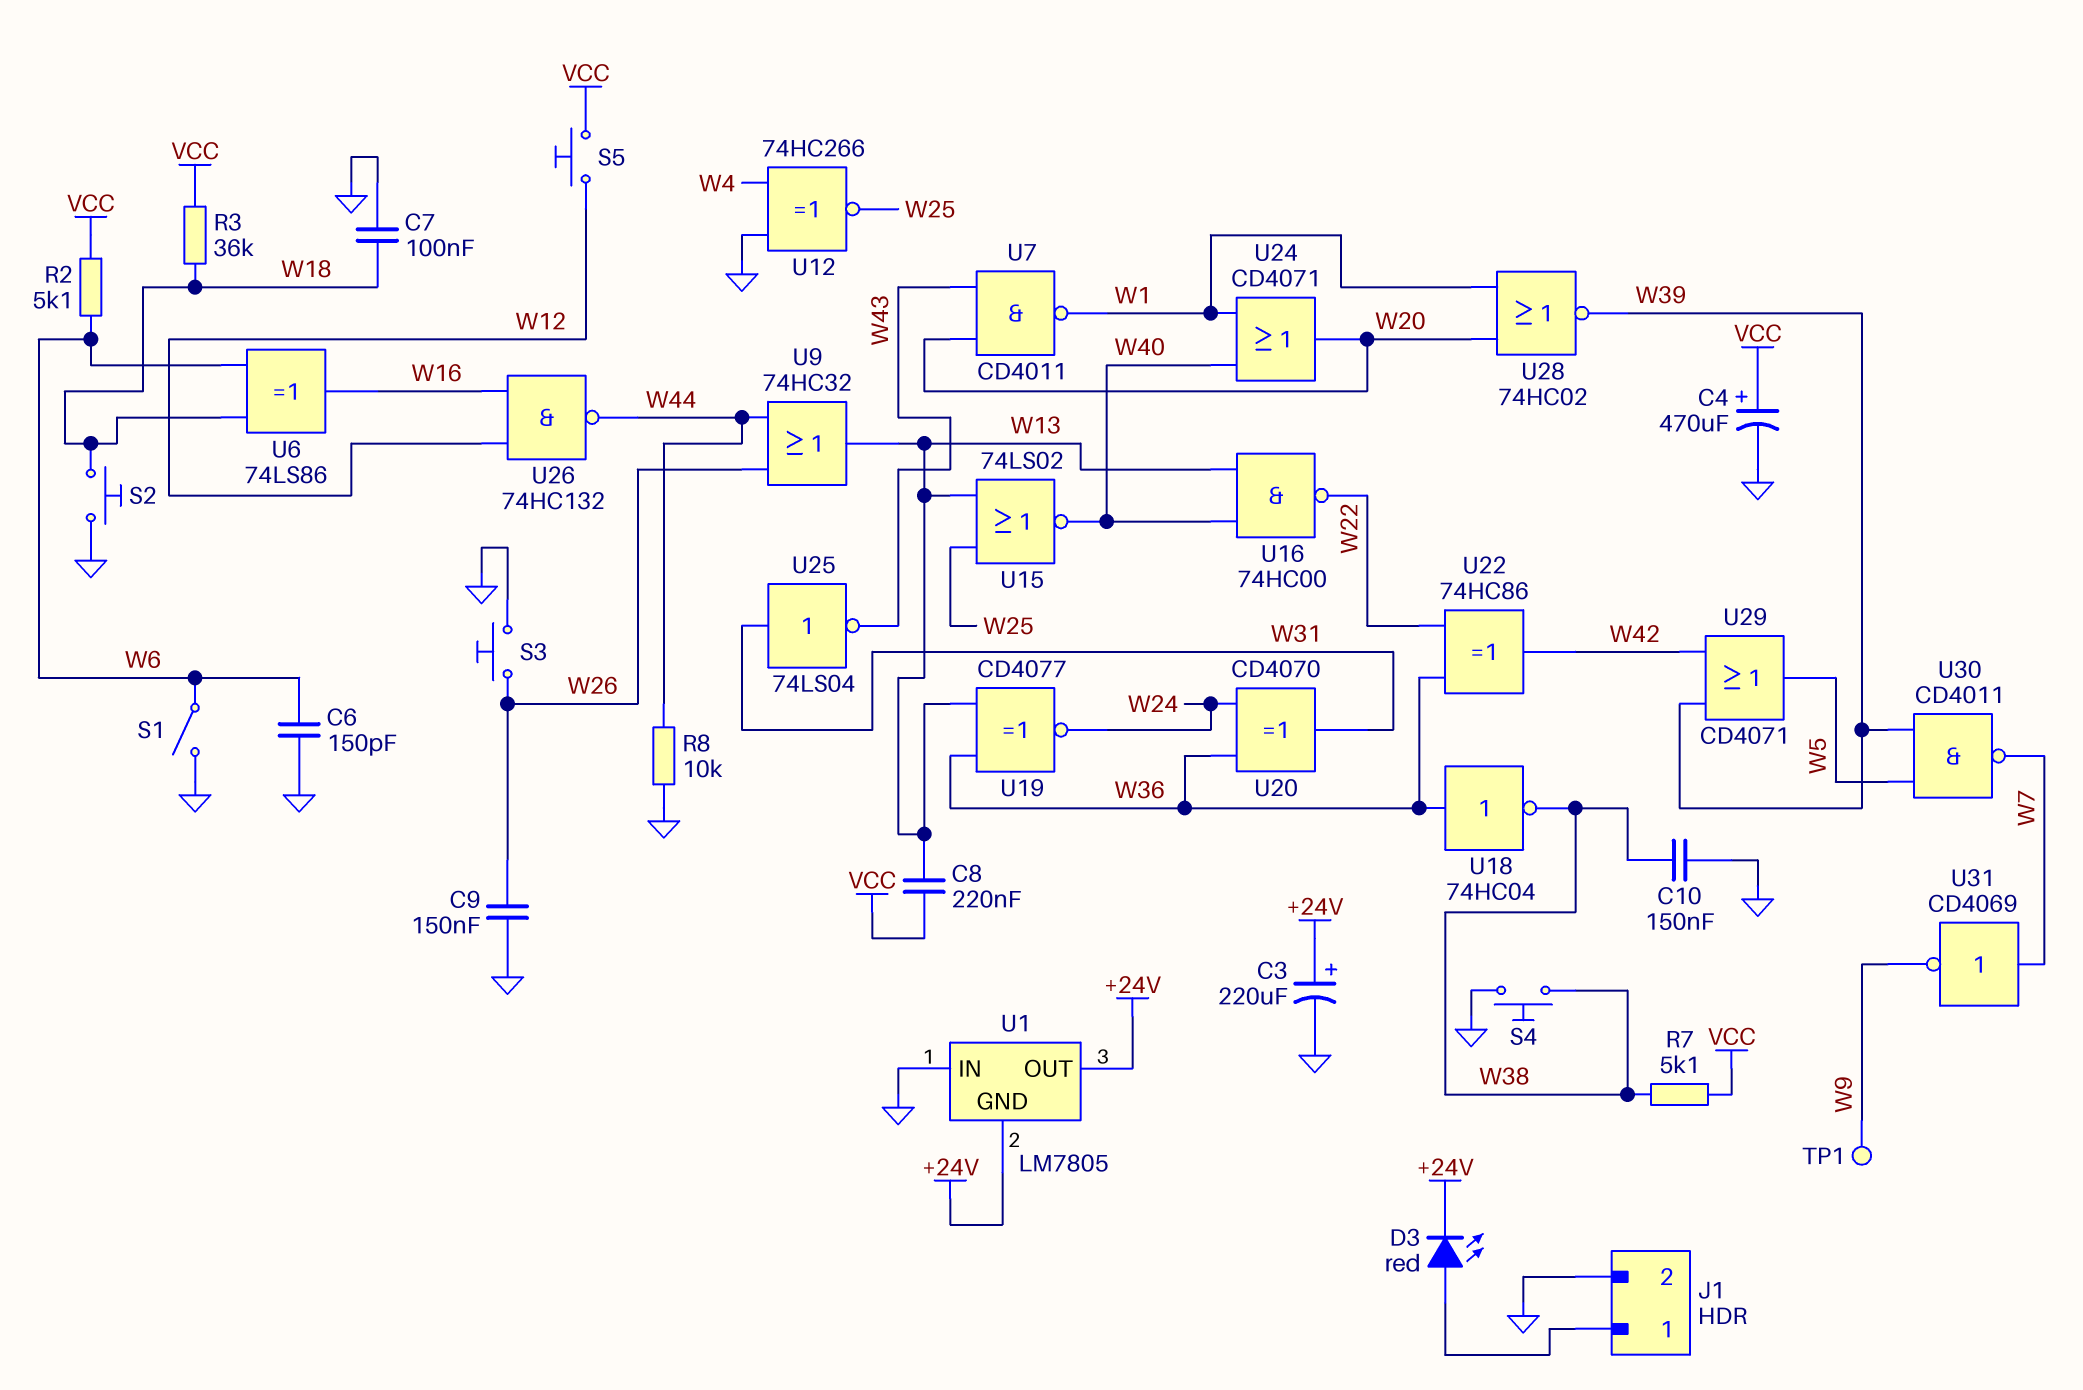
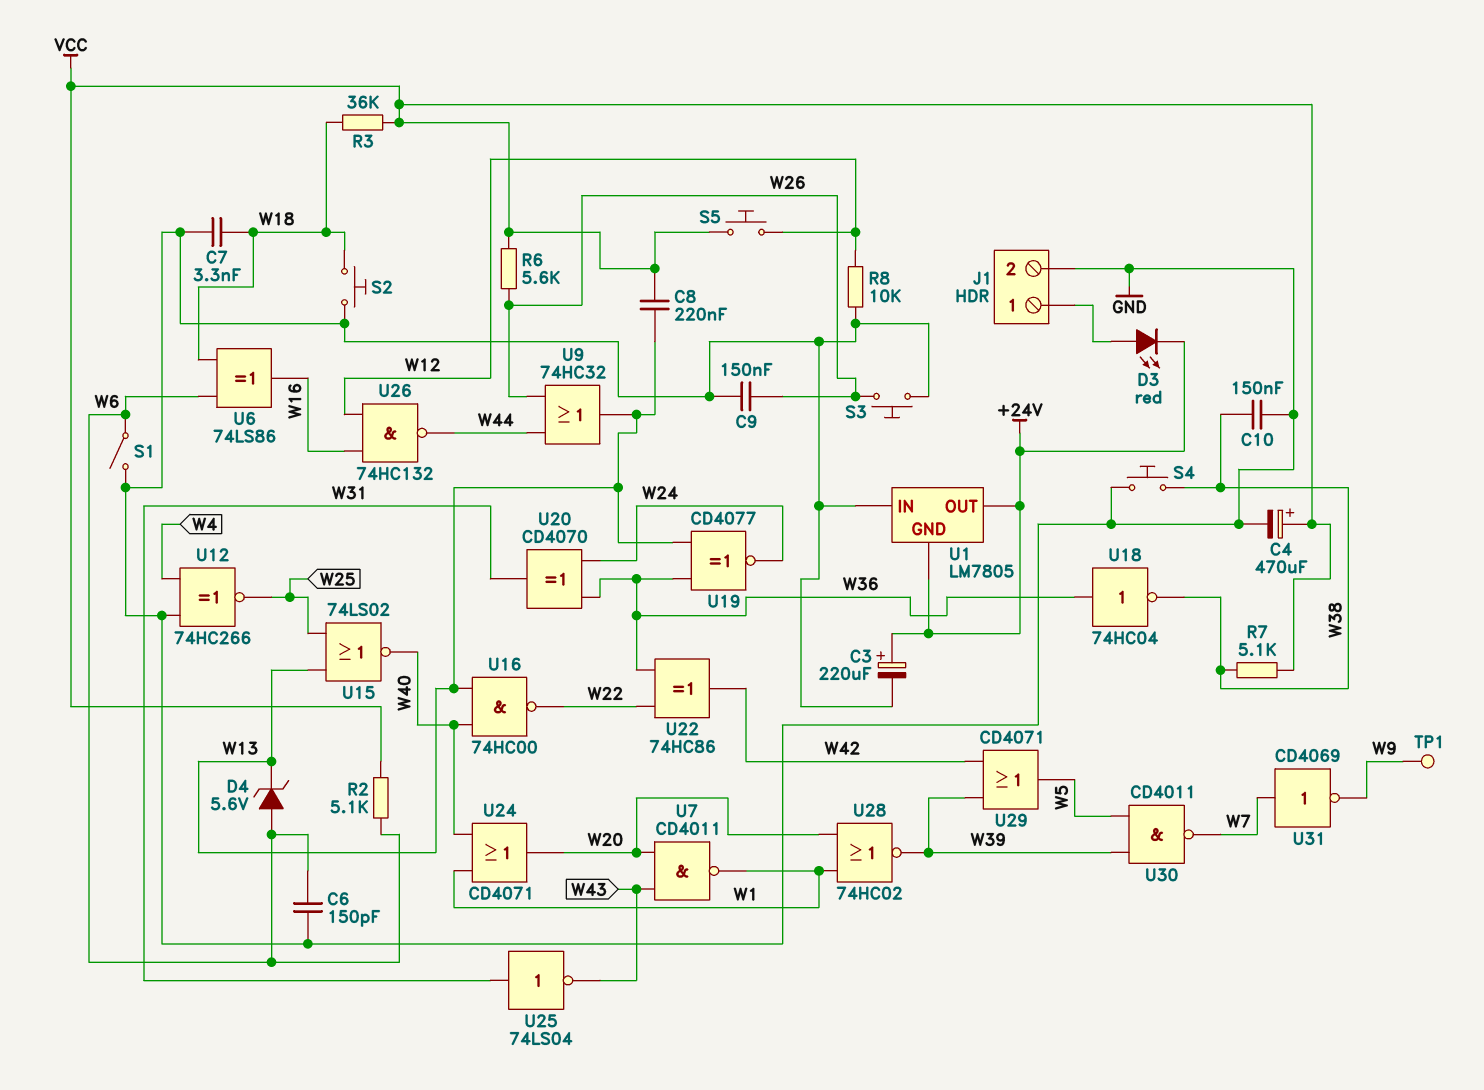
C7: 100nF (GND, W18) -> 3.3nF (GND, W18)
D4: none -> zener 5.6V (A W6, K W13)
R6: none -> 5.6k (VCC, W26)
R8: 10k (GND, W44) -> 10k (GND, W12)

